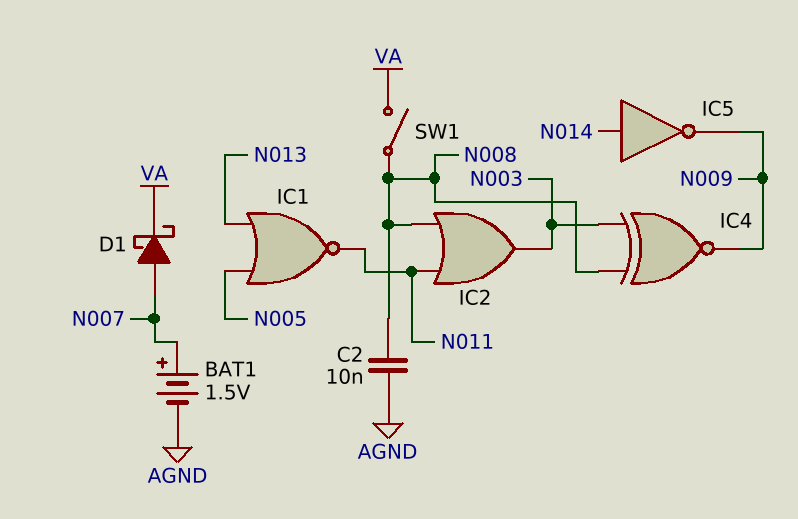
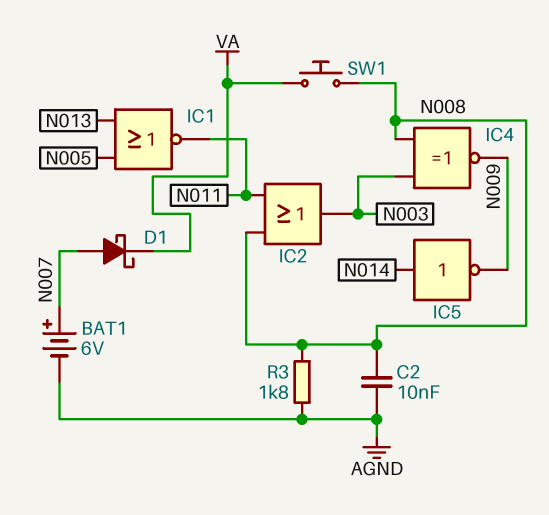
BAT1: 1.5V (plus N007, minus AGND) -> 6V (plus N007, minus AGND)
R3: none -> 1.8k (AGND, N008)
SW1: switch (N008, VA) -> button (N008, VA)

